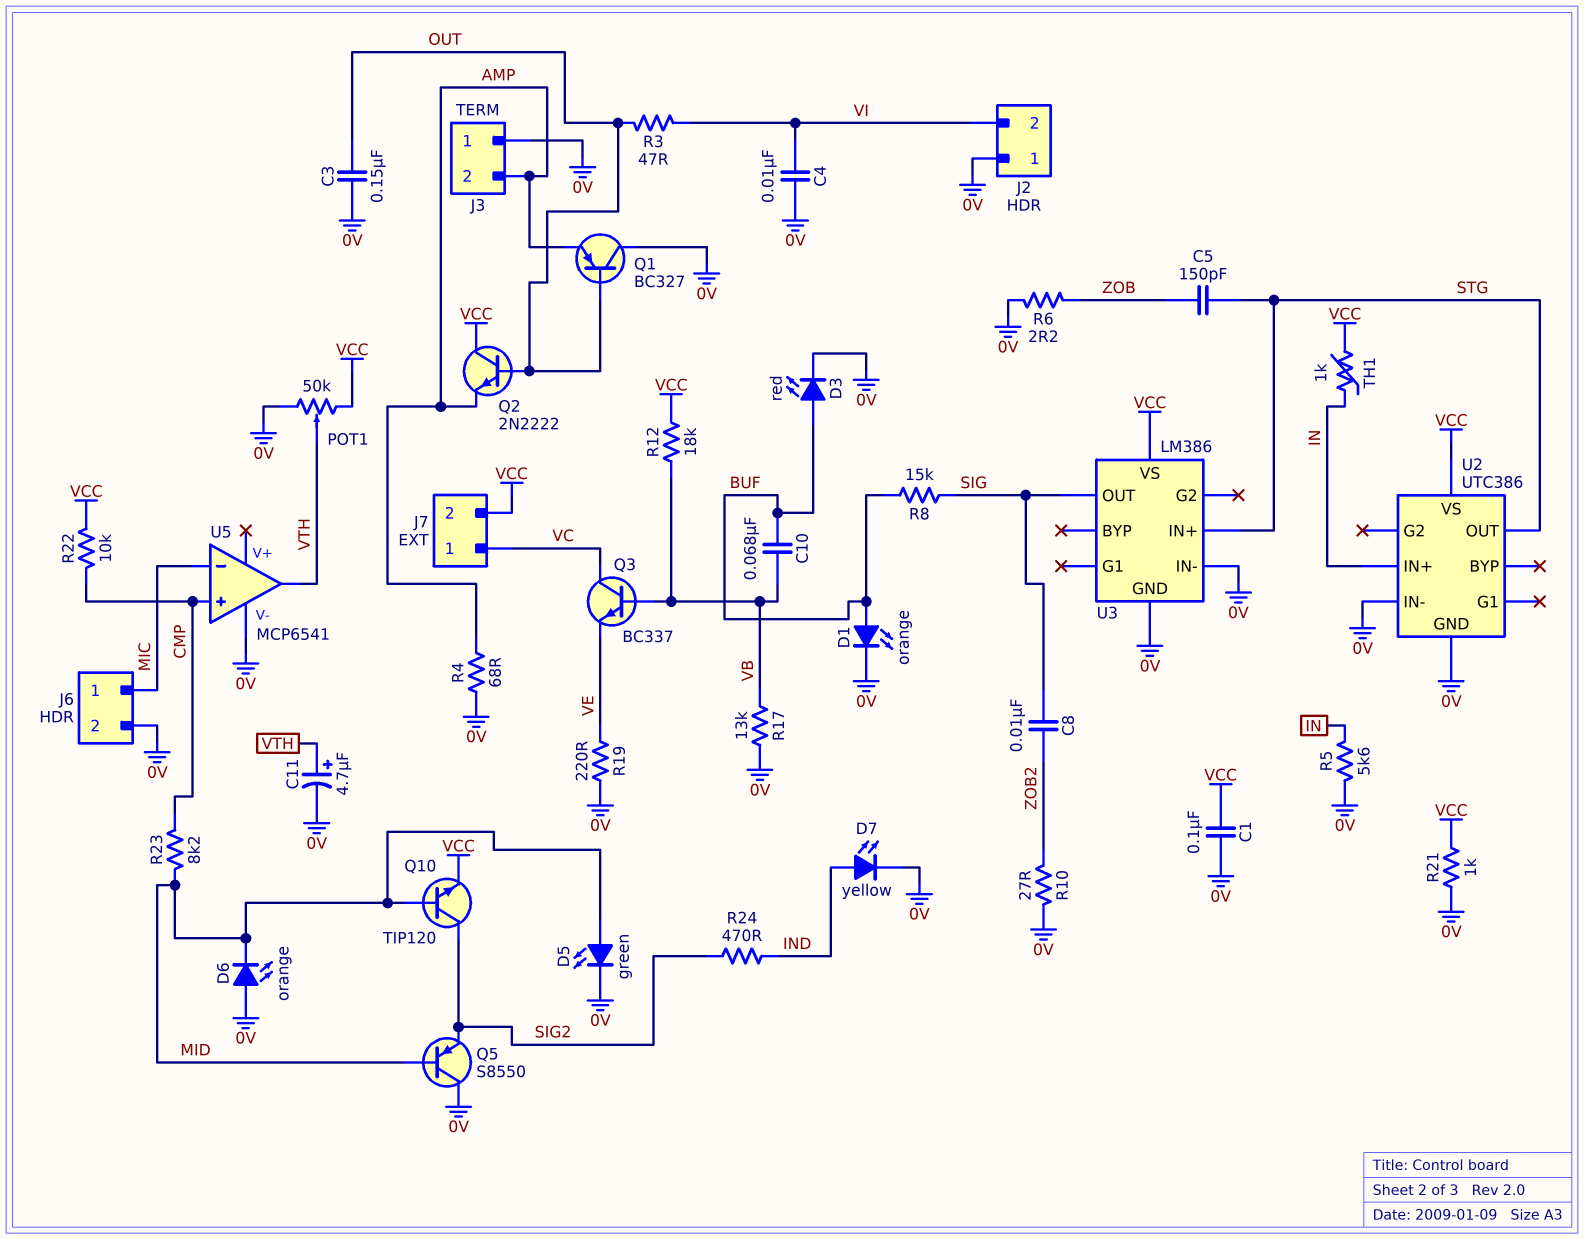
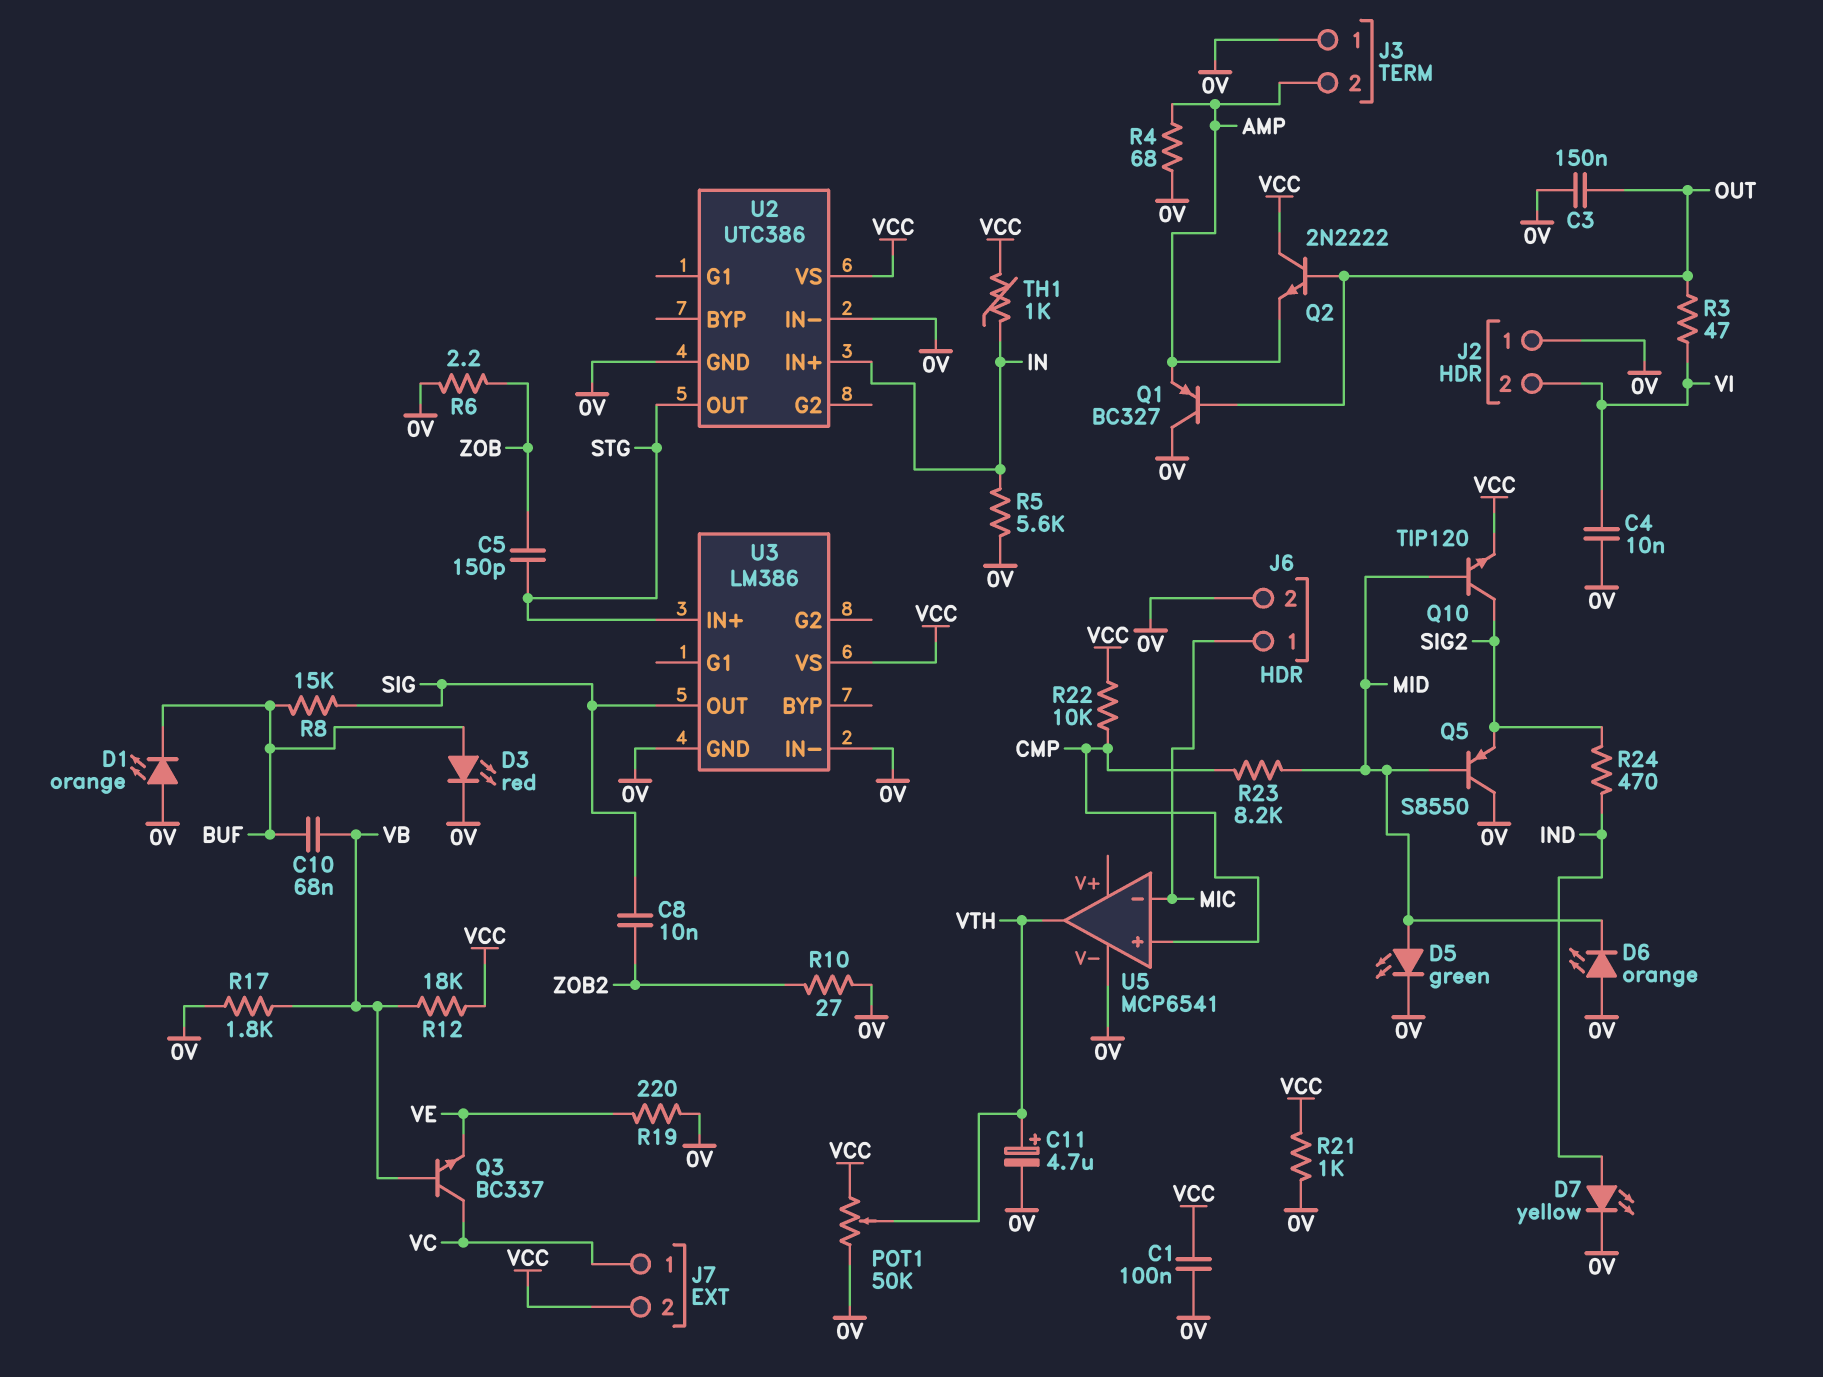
D1: LED orange (A BUF, K 0V) -> LED orange (A 0V, K BUF)
R17: 13k (0V, VB) -> 1.8k (0V, VB)

